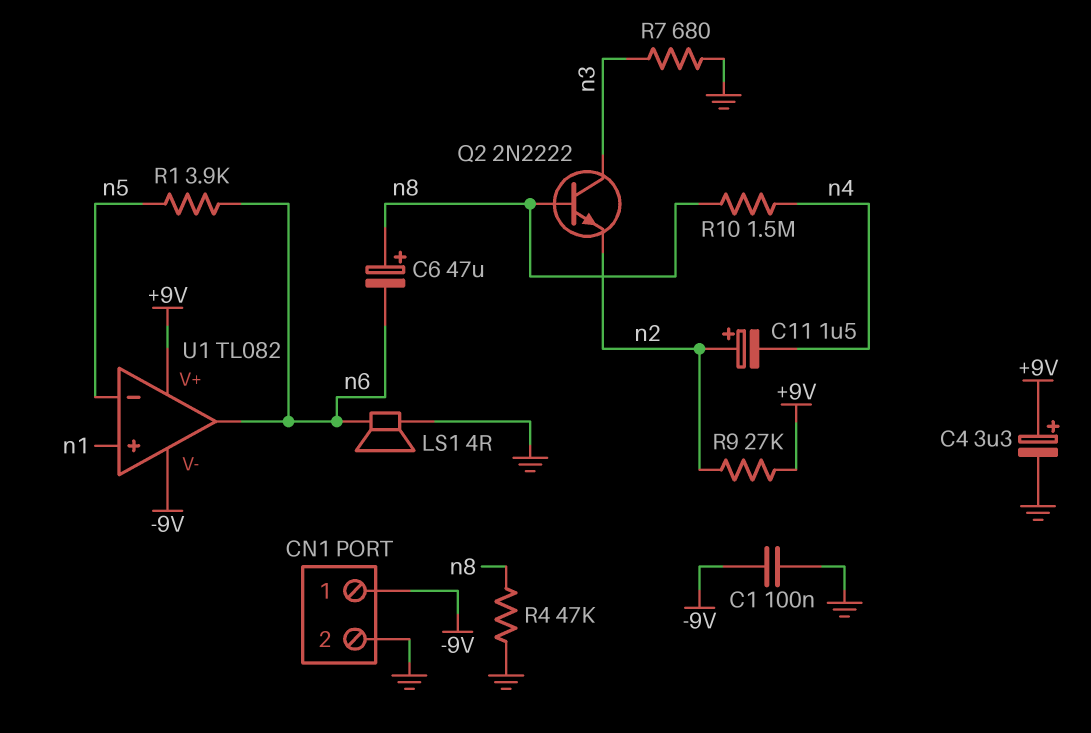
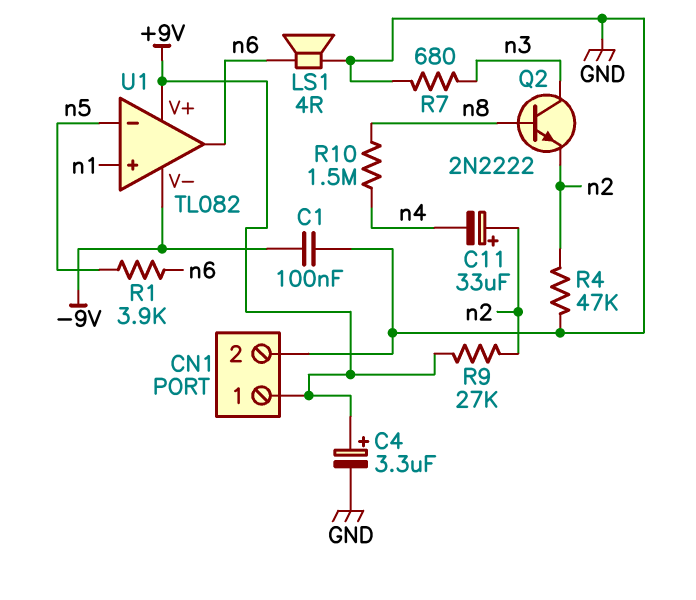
C6: 47uF (plus n8, minus n6) -> none
C11: 1.5uF (plus n2, minus n4) -> 33uF (plus n2, minus n4)
CN1 pin 1: -9V -> +9V
R4: 47k (GND, n8) -> 47k (GND, n2)

